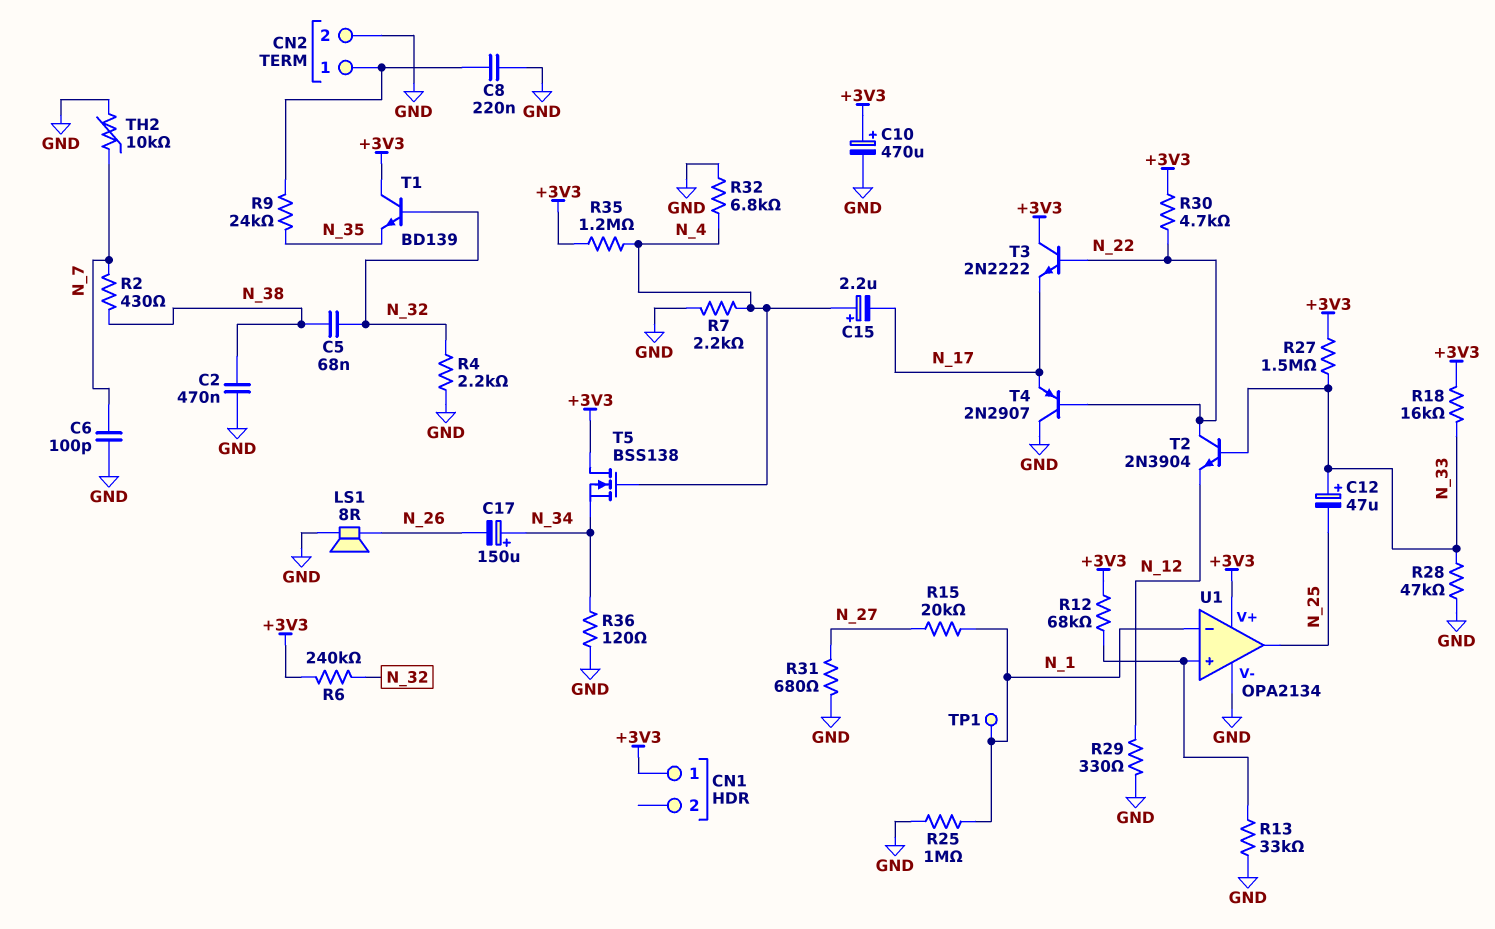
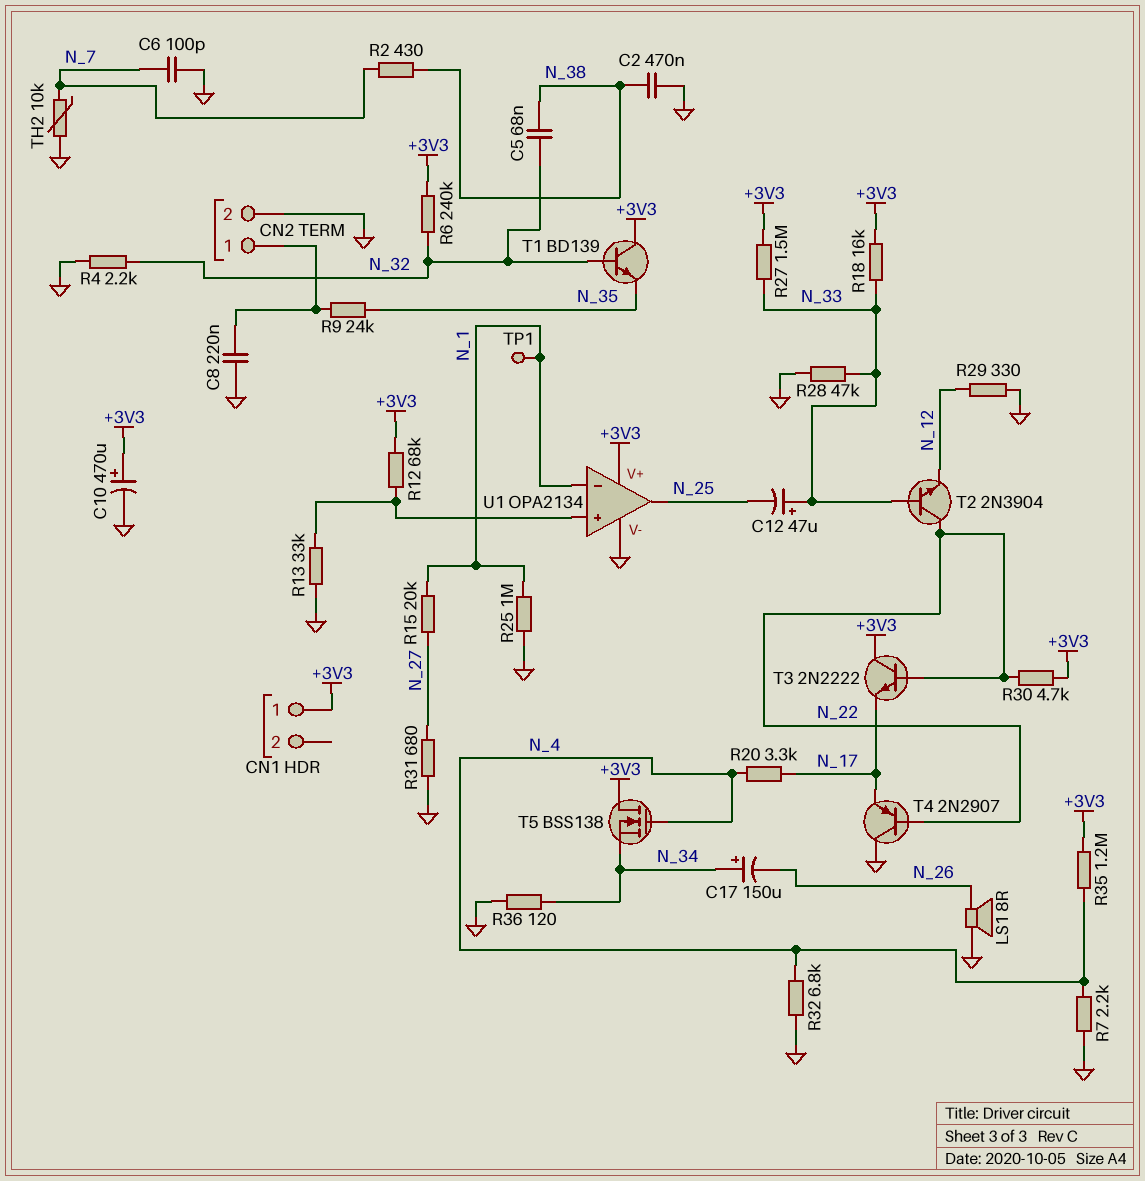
C15: 2.2uF (plus N_4, minus N_17) -> none
R20: none -> 3.3k (N_4, N_17)

